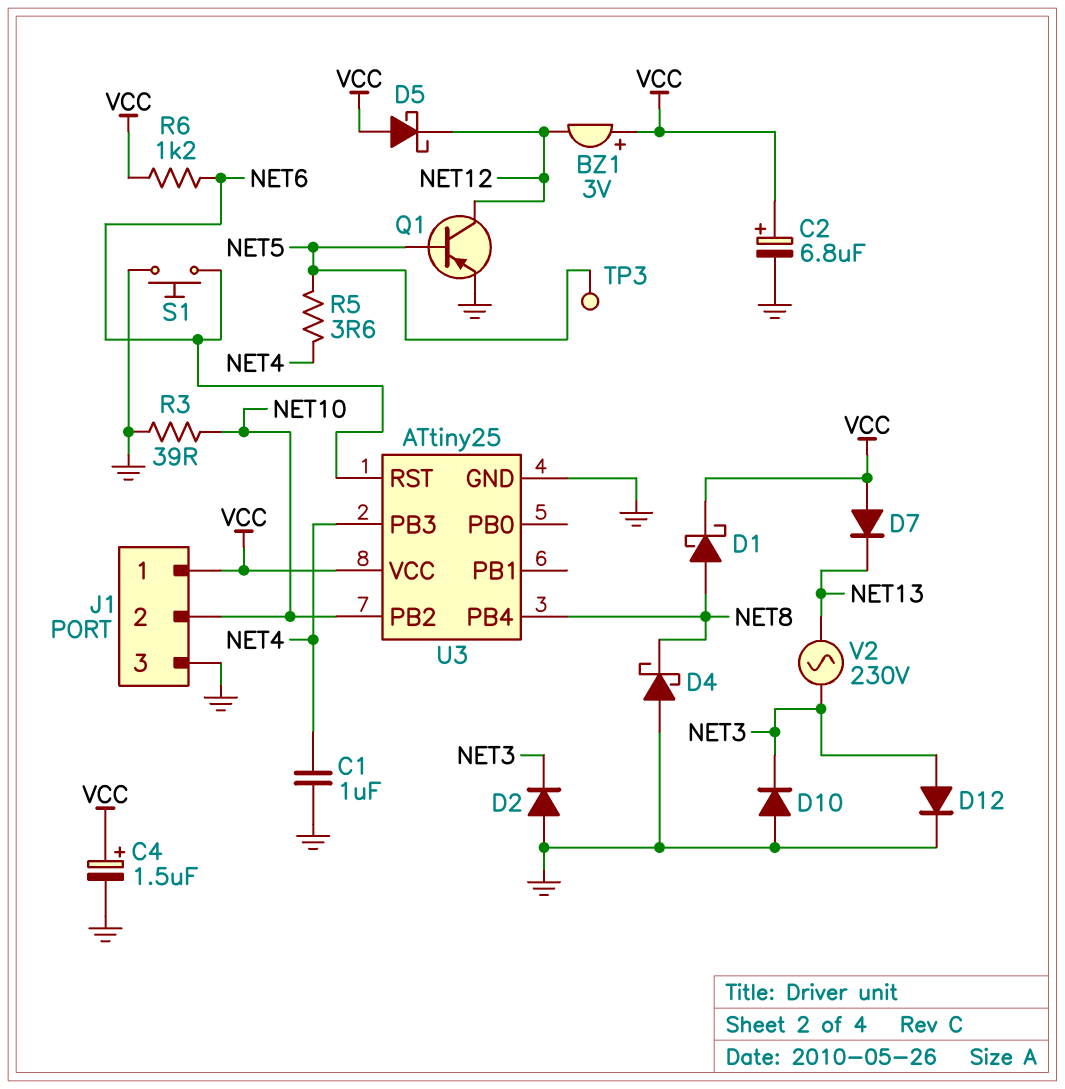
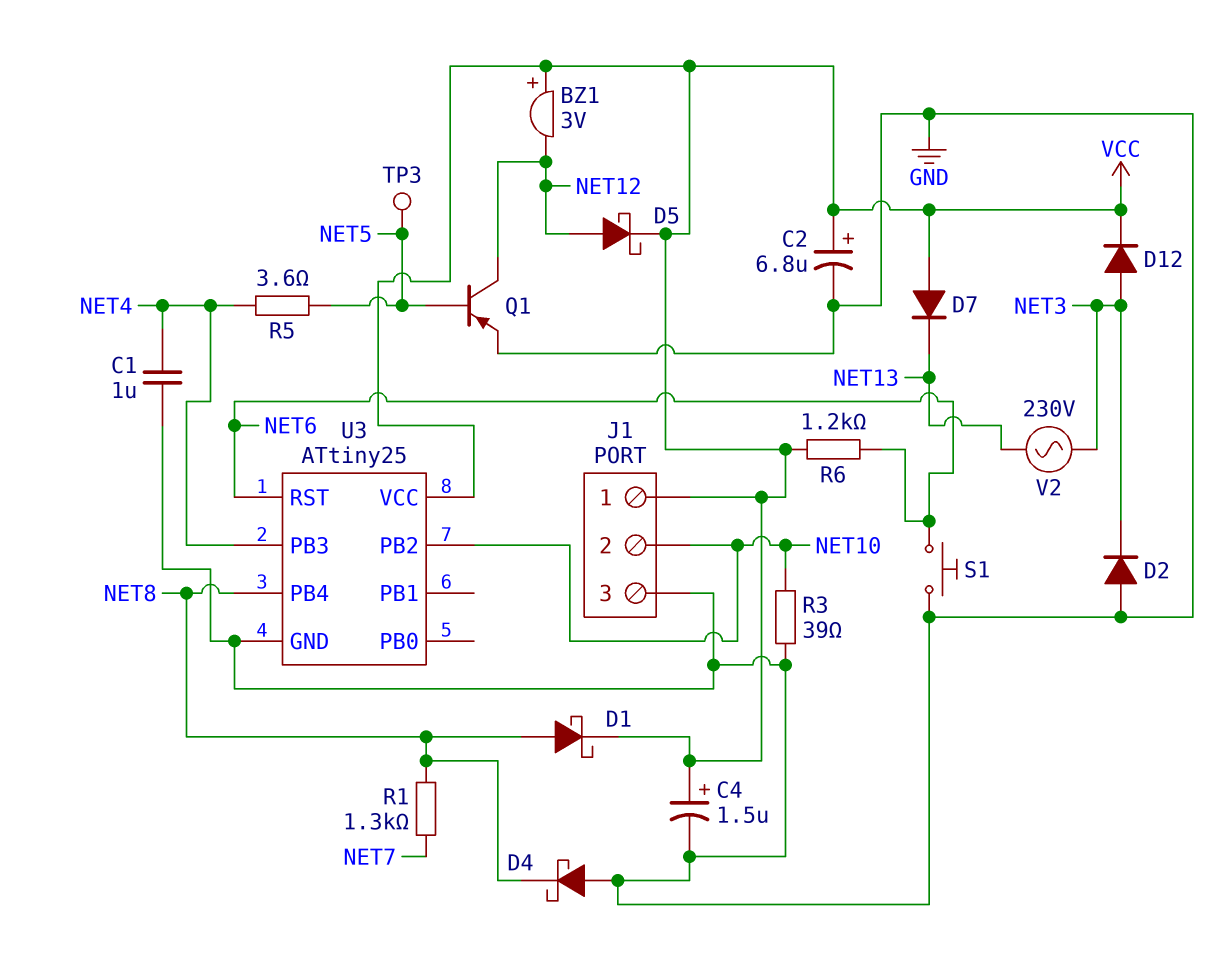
D5: schottky (A VCC, K NET12) -> schottky (A NET12, K VCC)
D10: diode (A GND, K NET3) -> none
D12: diode (A NET3, K GND) -> diode (A NET3, K VCC)
R1: none -> 1.3k (NET7, NET8)

